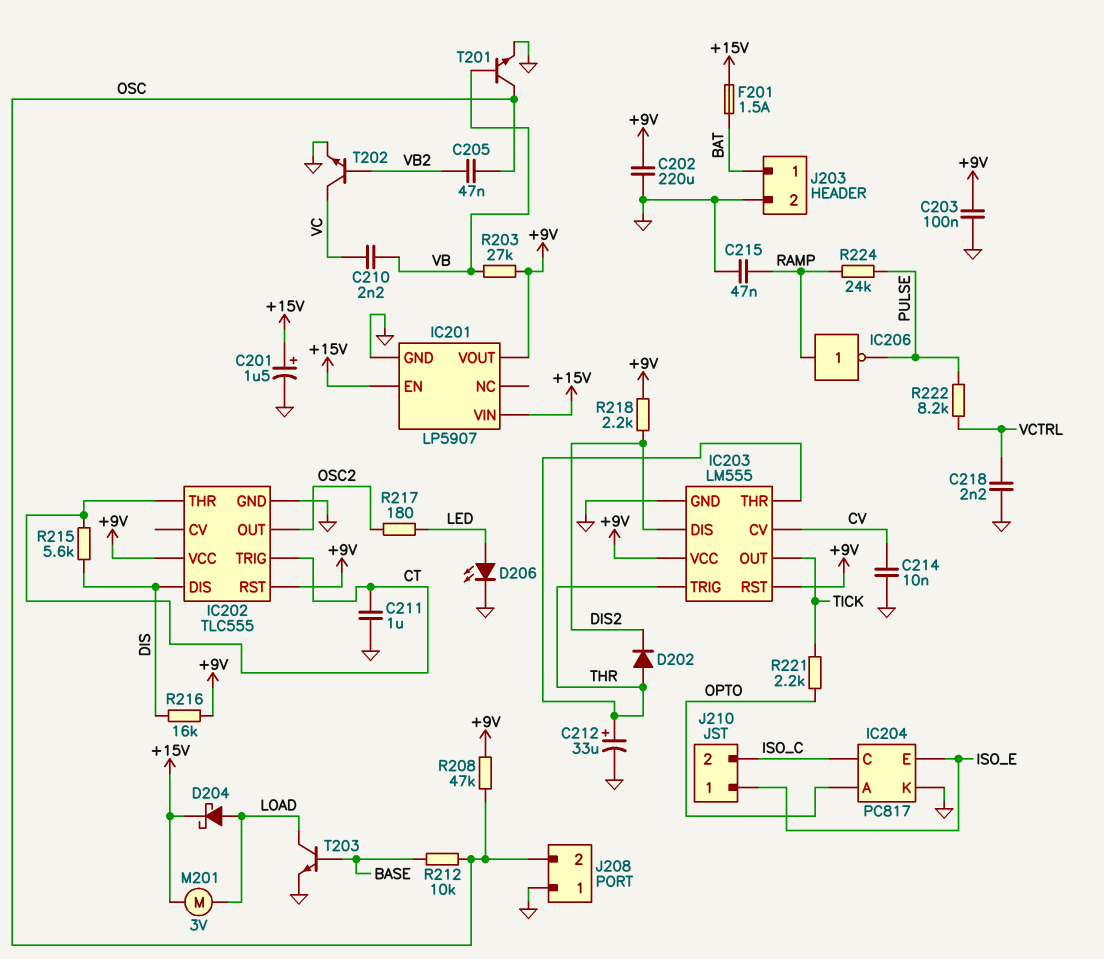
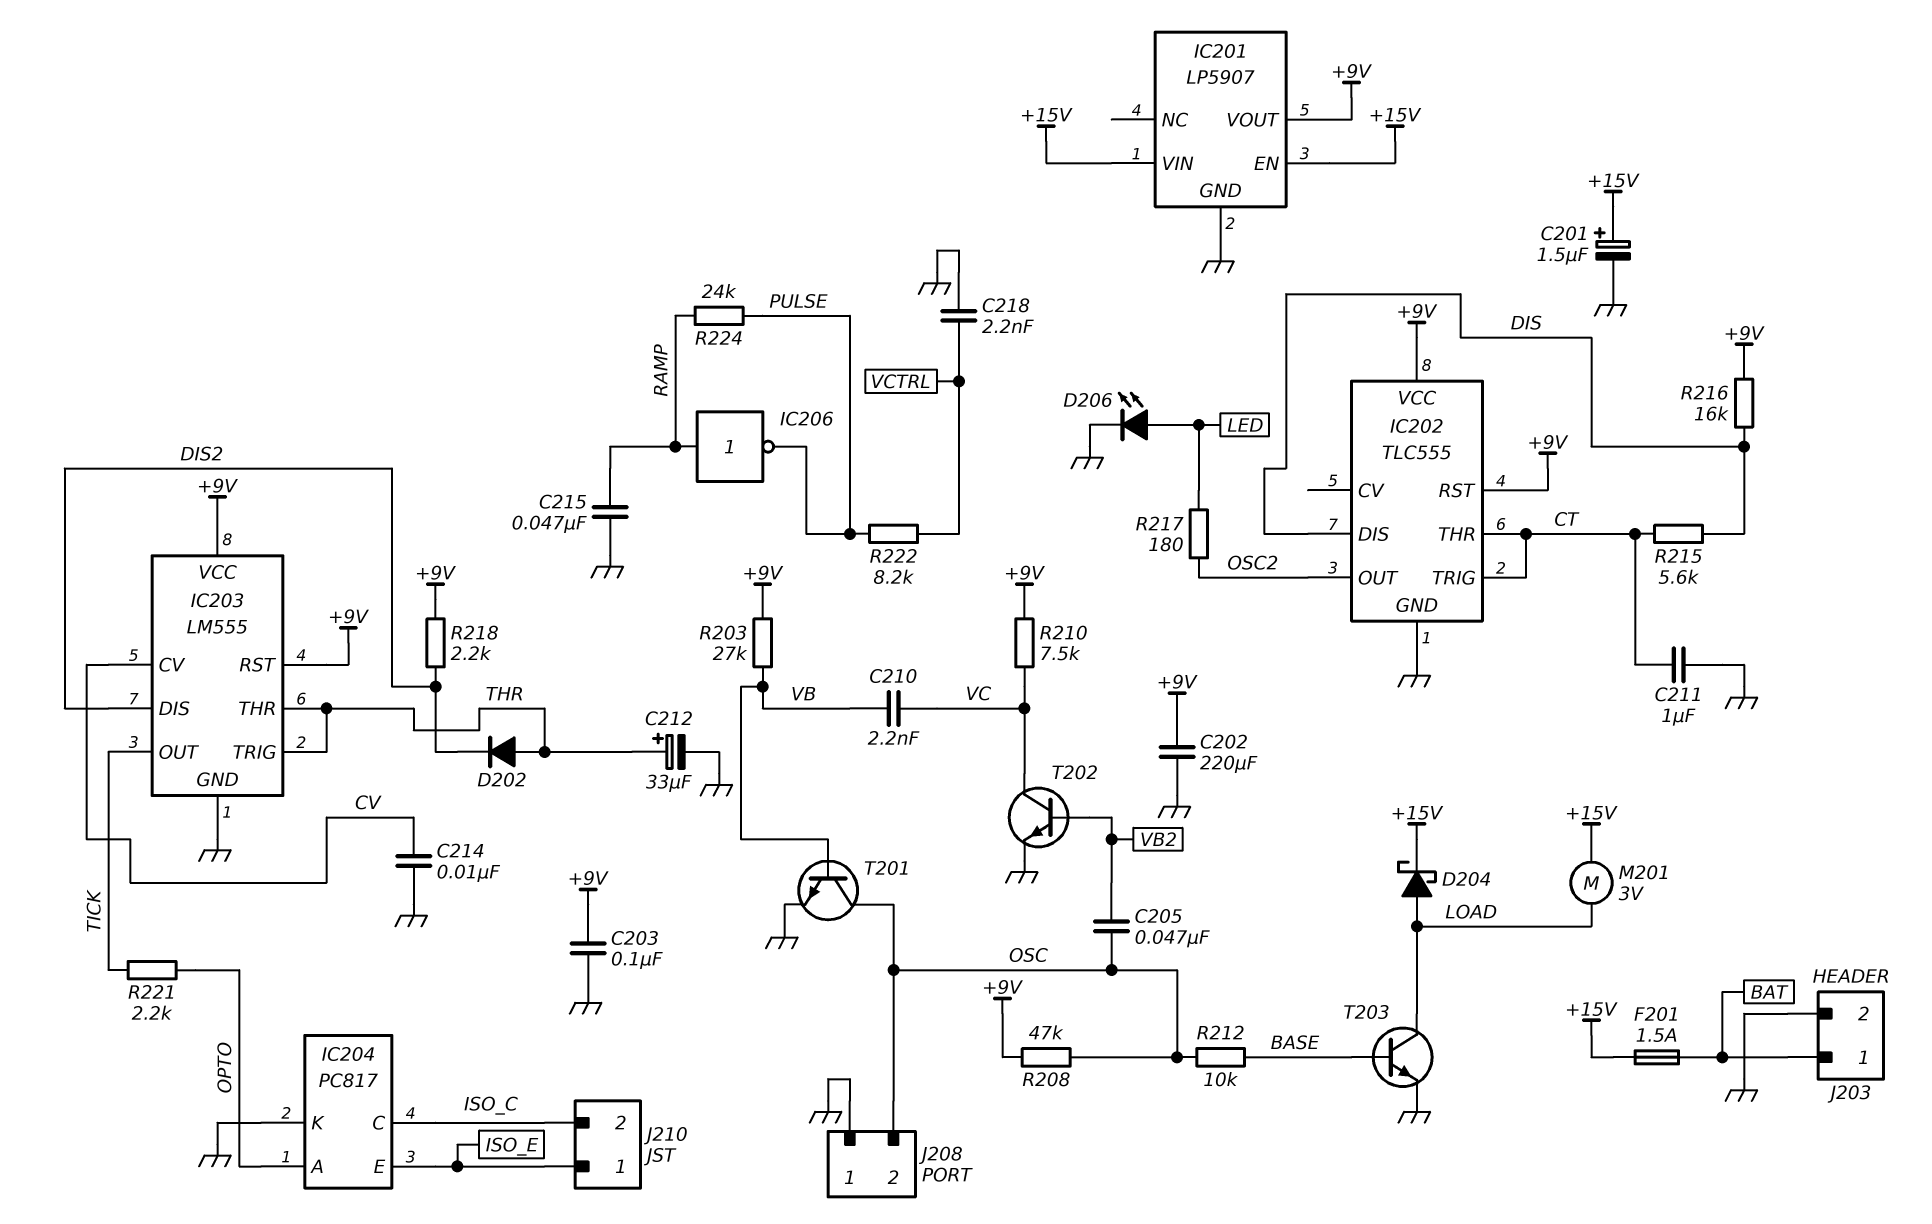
R210: none -> 7.5k (+9V, VC)

